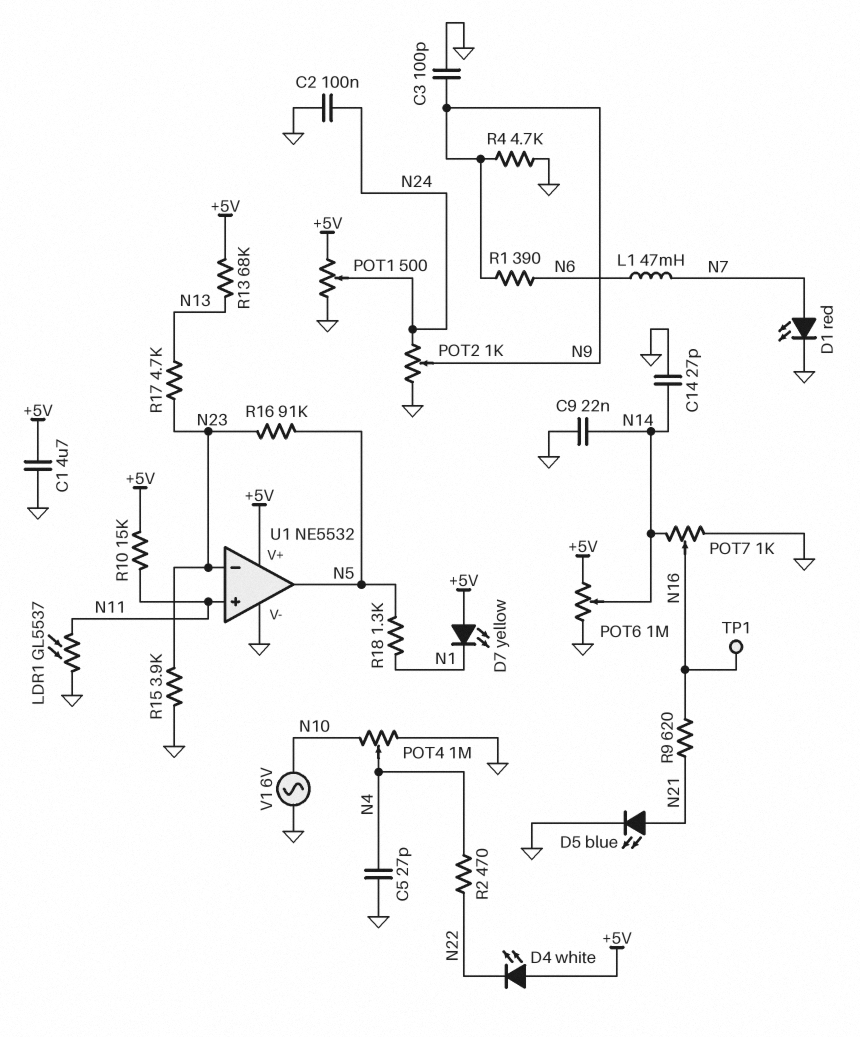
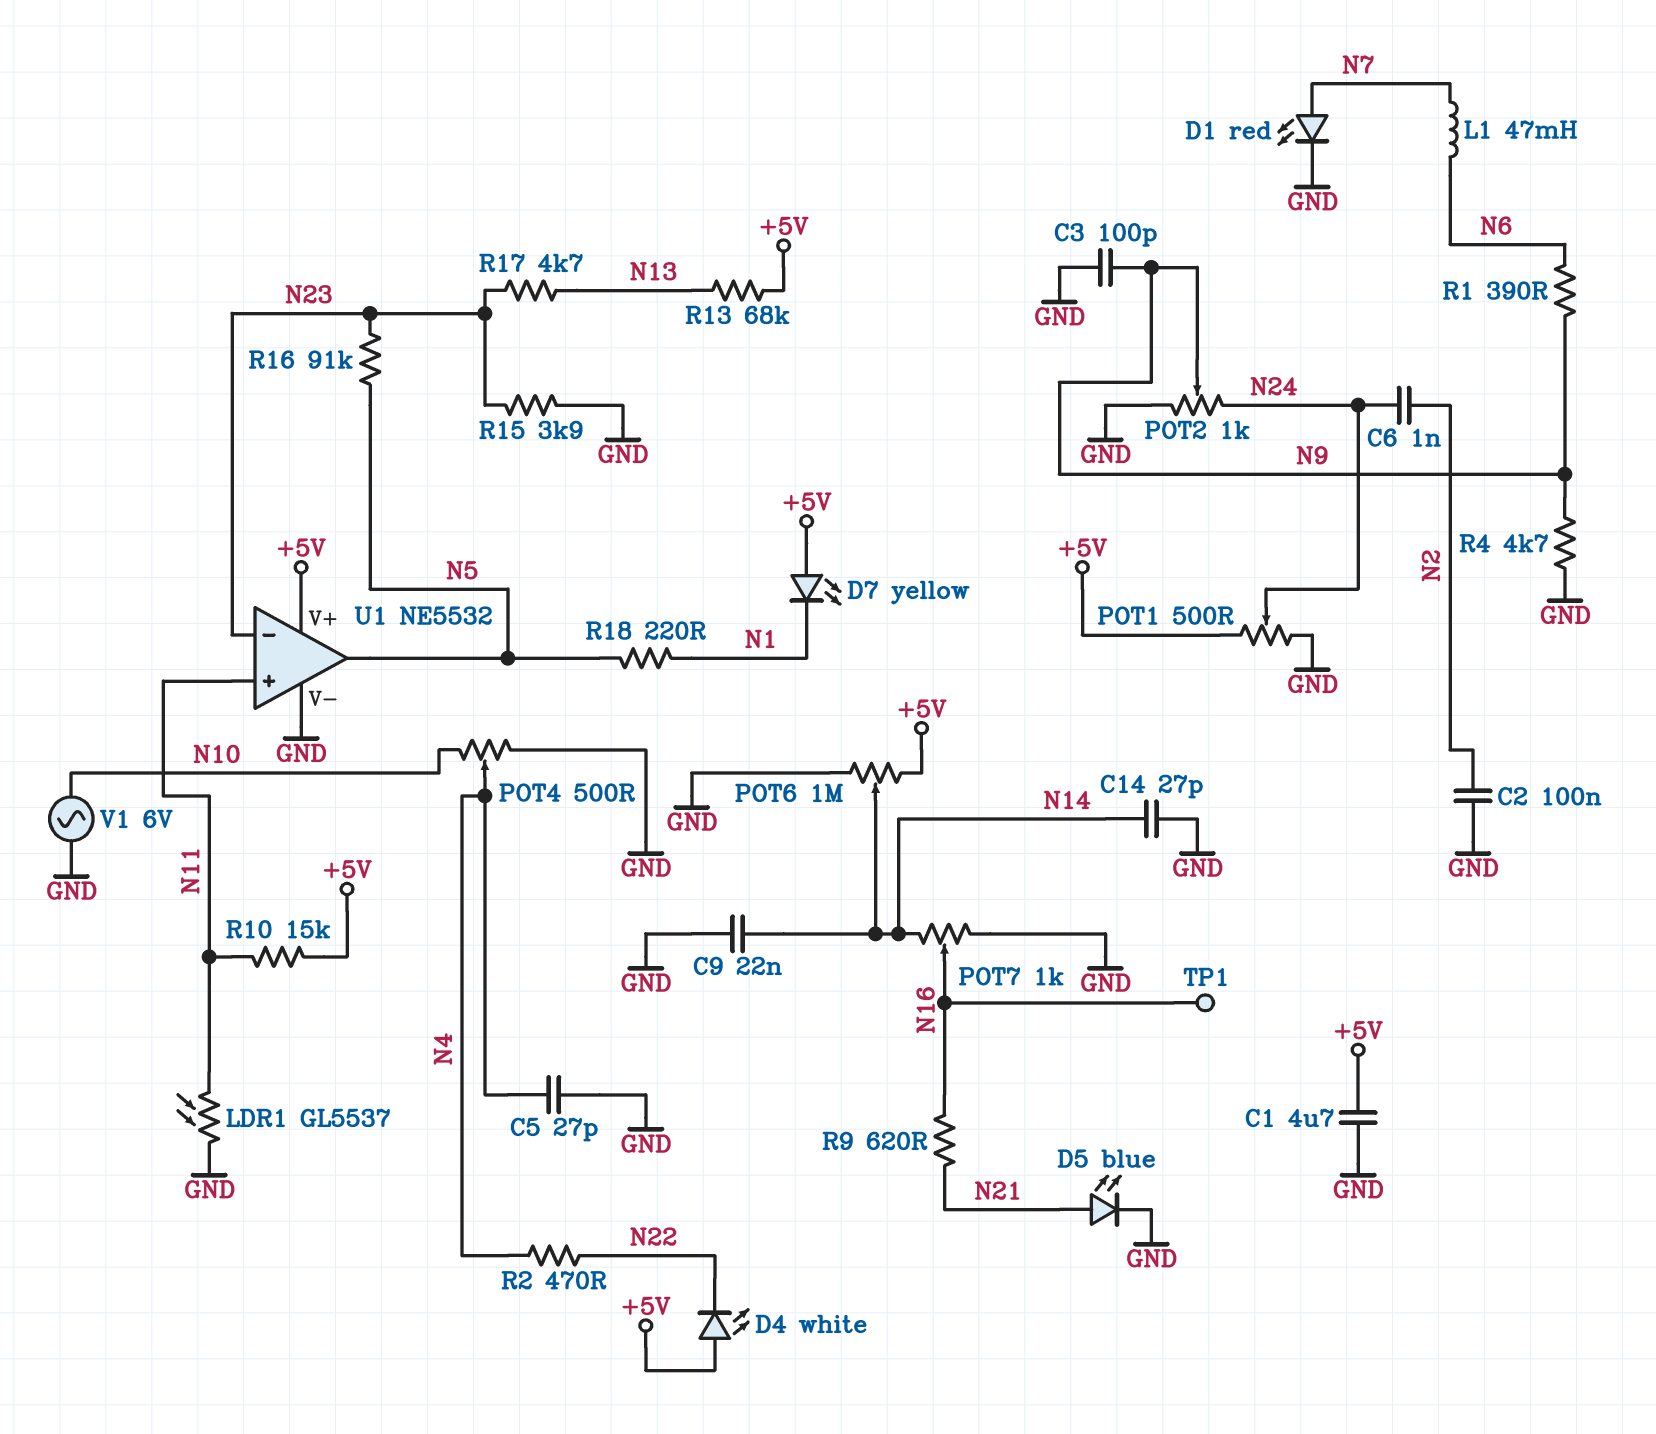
C2: 100nF (GND, N24) -> 100nF (GND, N2)
C6: none -> 1nF (N2, N24)
POT4: 1M (GND, N10, wiper N4) -> 500 (GND, N10, wiper N4)
R18: 1.3k (N1, N5) -> 220 (N1, N5)

